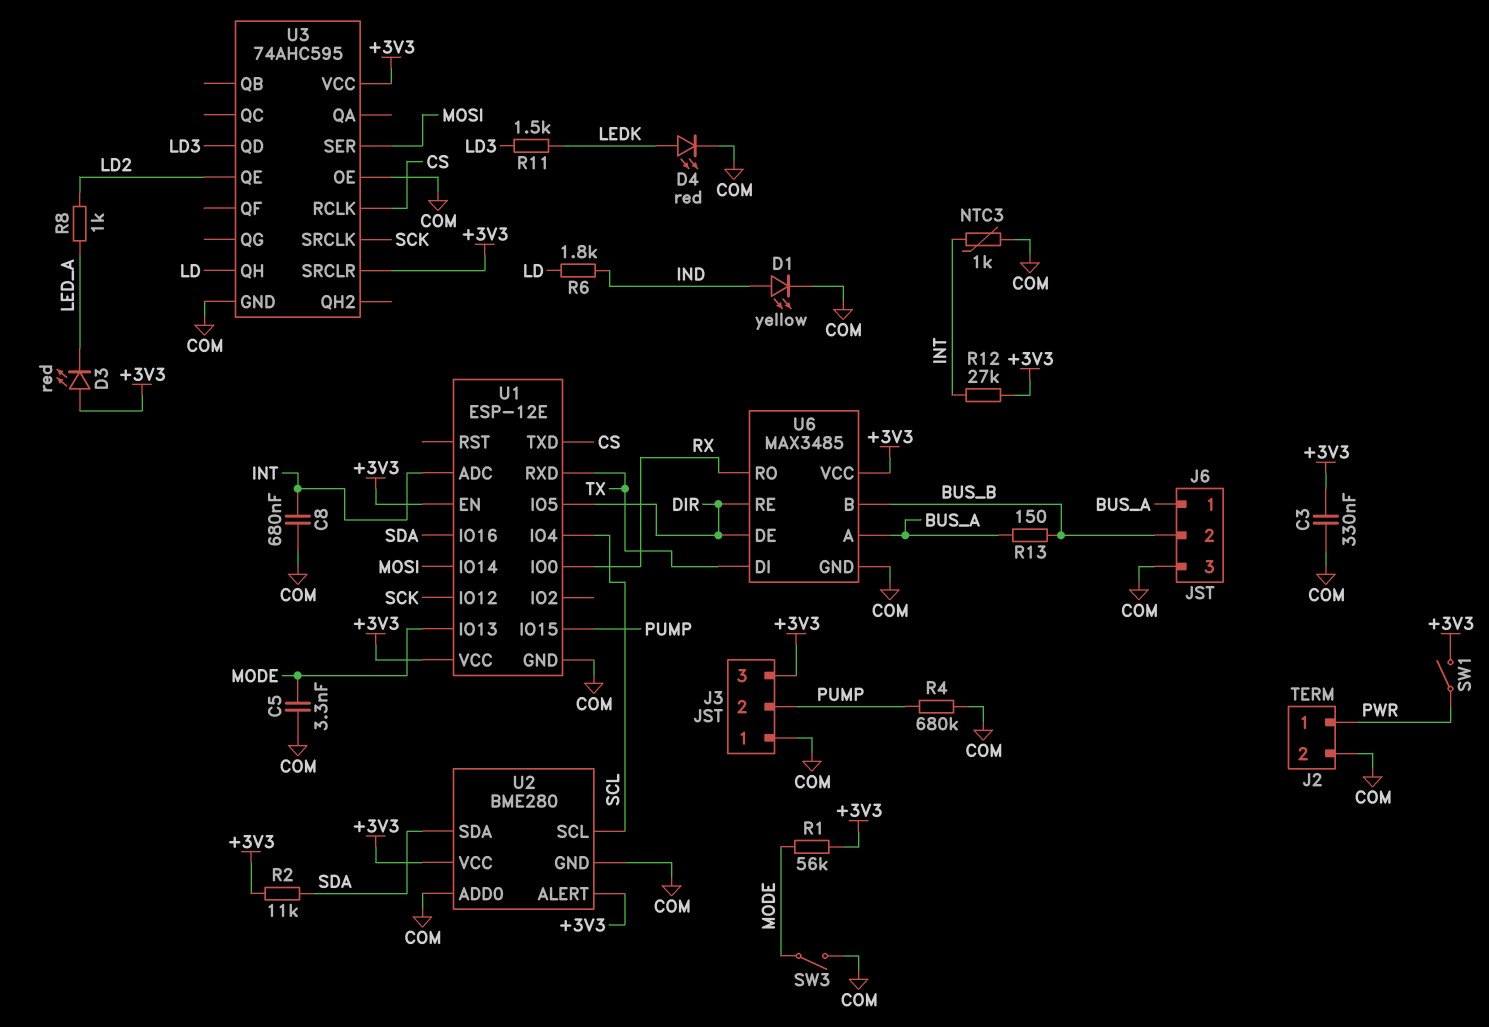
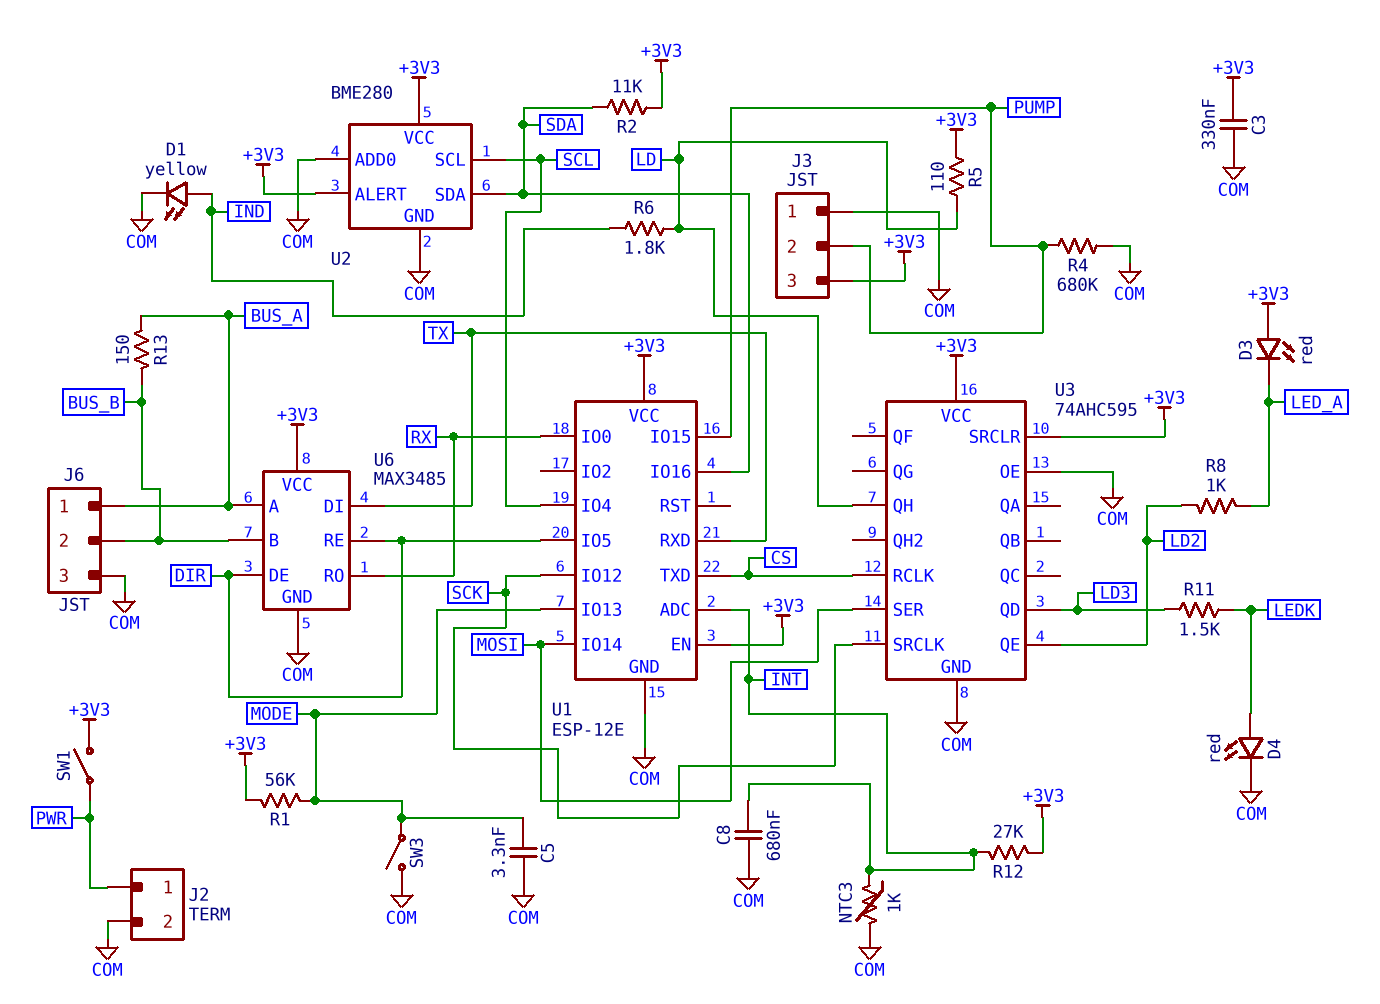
R5: none -> 110 (+3V3, LD)

